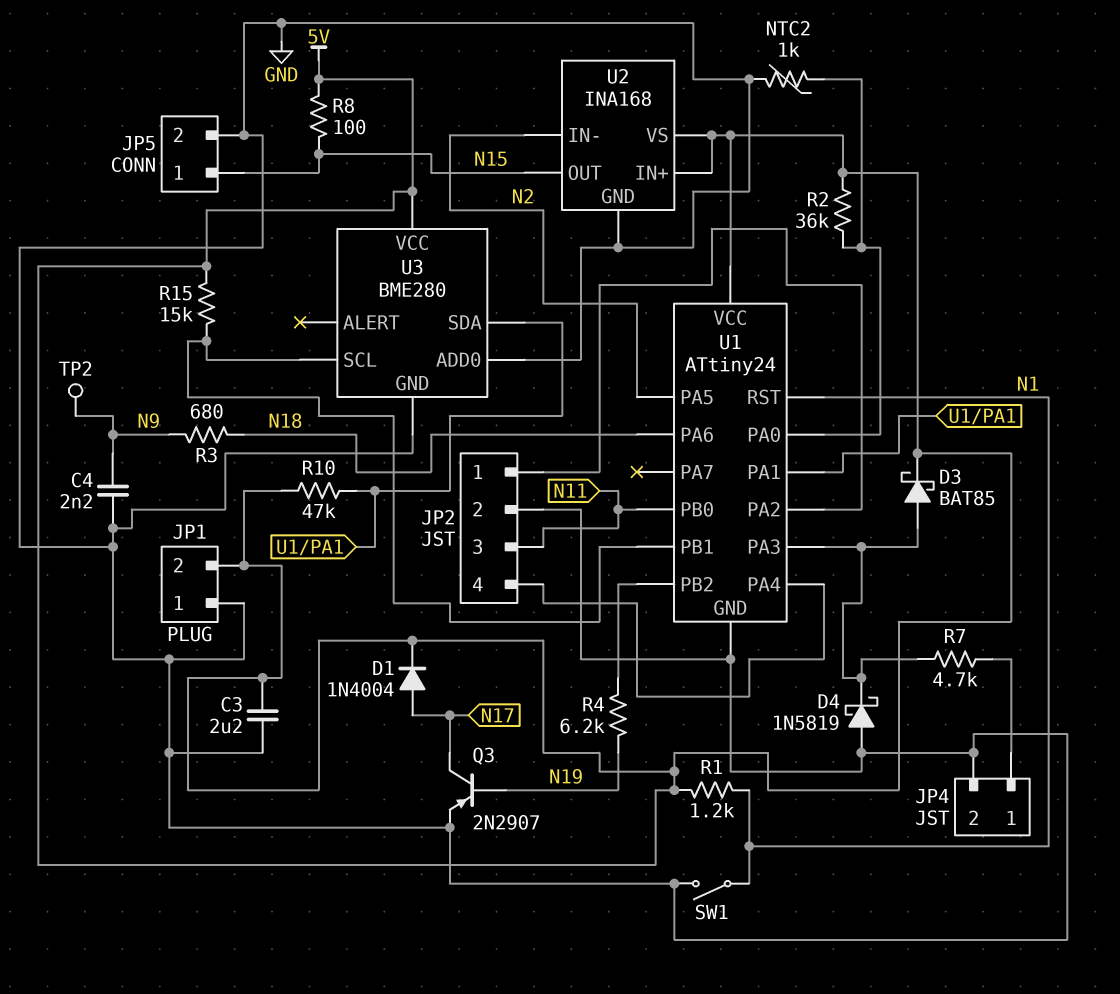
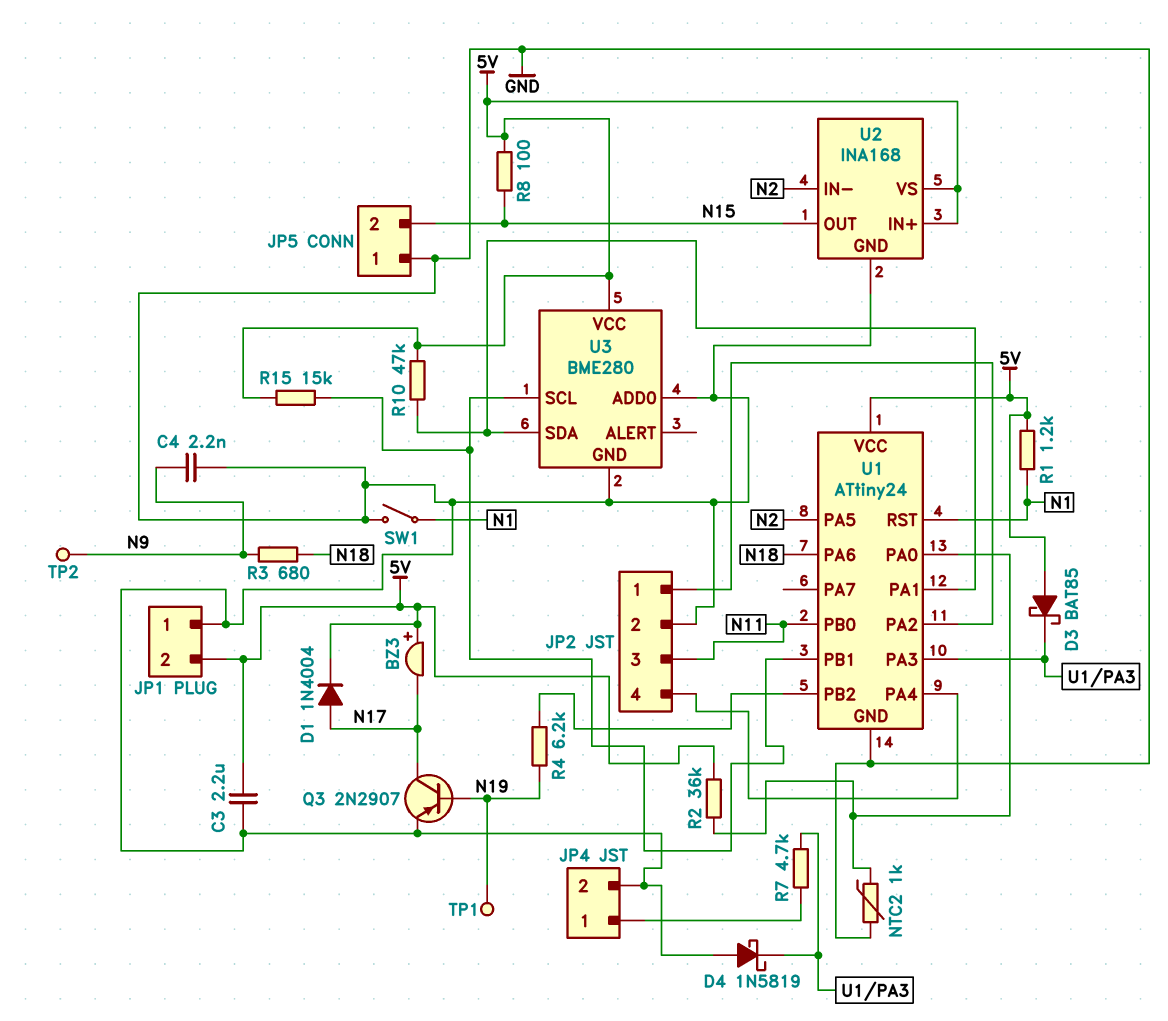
BZ3: none -> buzzer (plus 5V, minus N17)
D3: schottky BAT85 (A U1/PA3, K 5V) -> schottky BAT85 (A 5V, K U1/PA3)
JP5 pin 1: N15 -> GND
JP5 pin 2: GND -> N15
TP1: none -> test point (N19)

